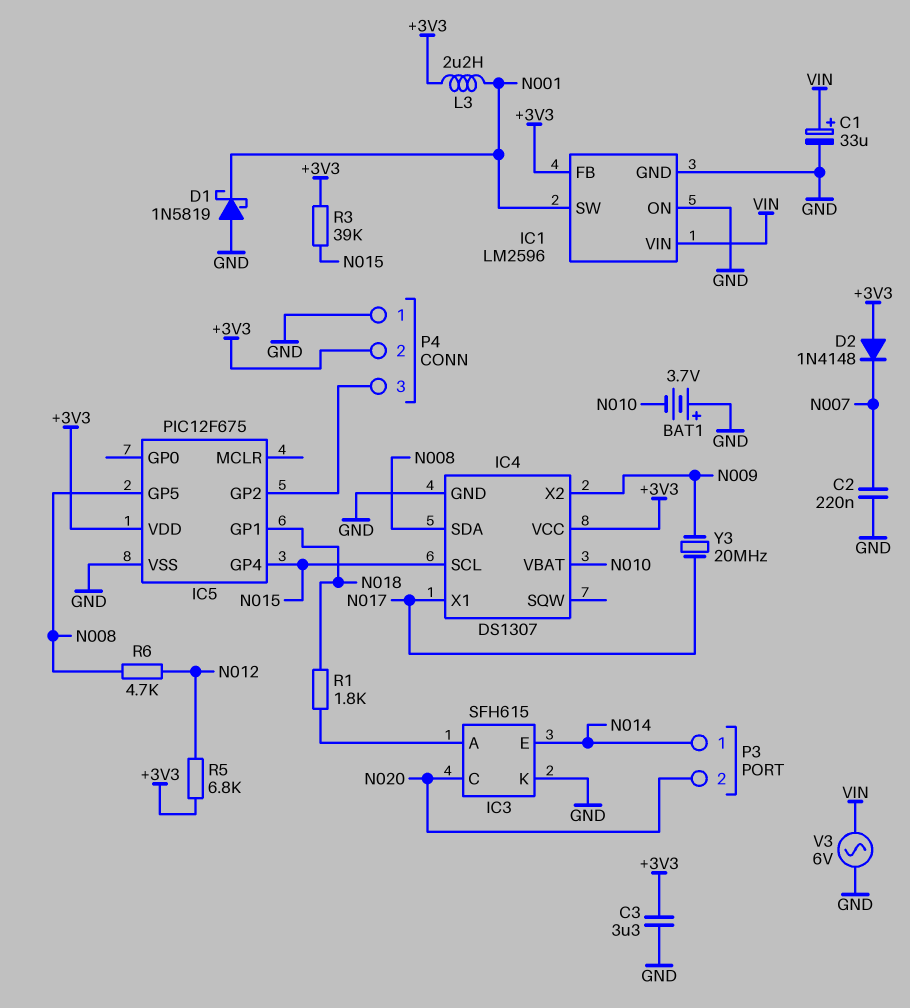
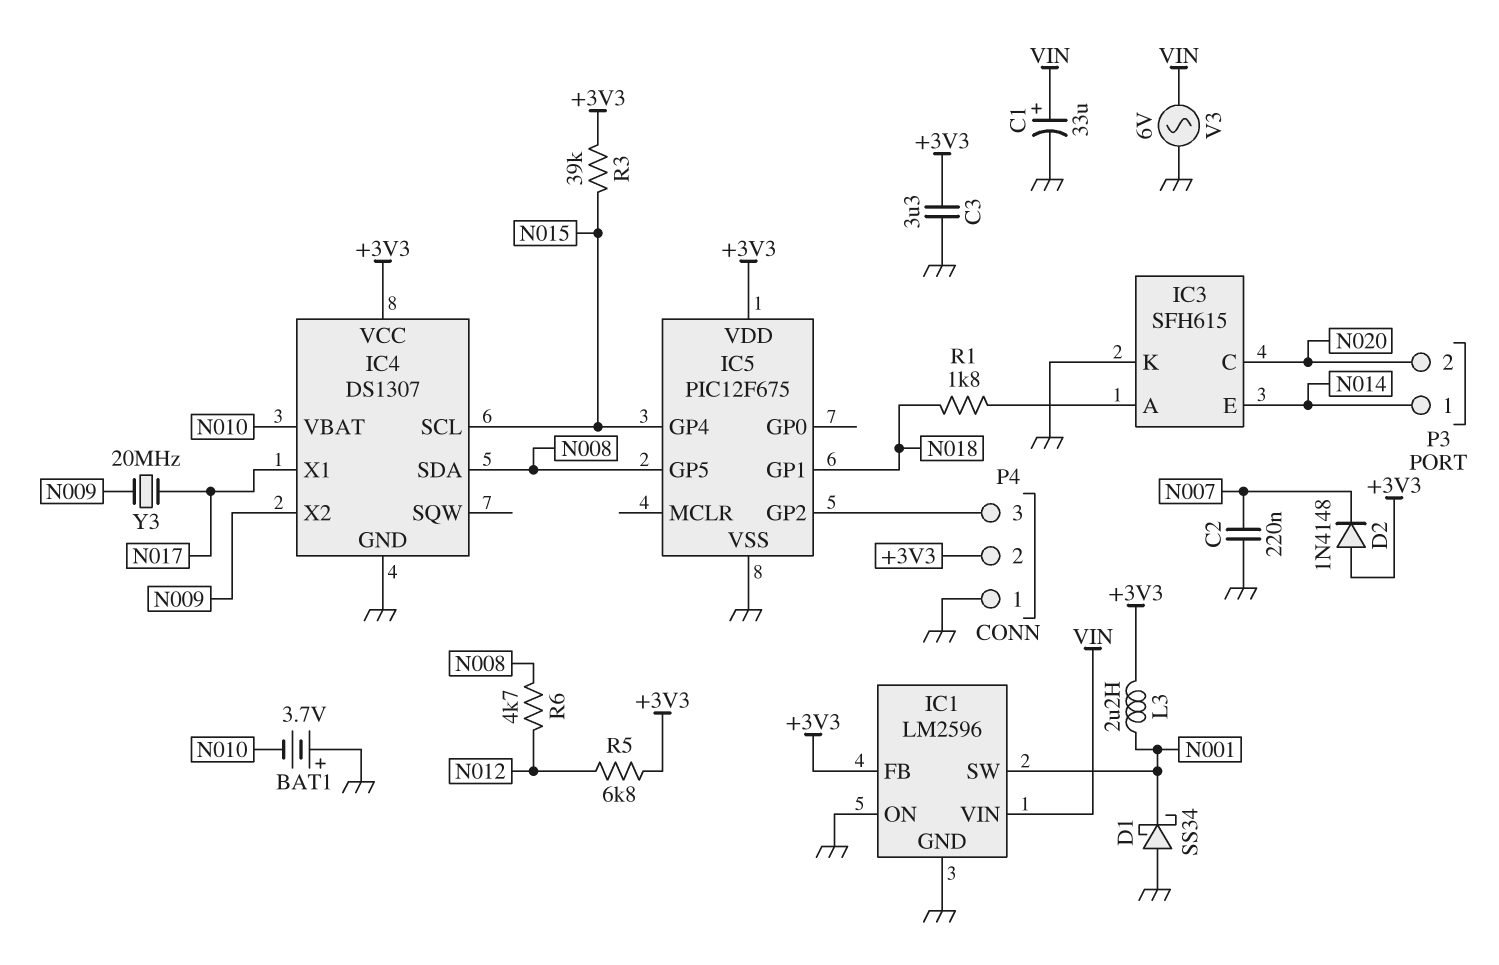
D1: schottky 1N5819 (A GND, K N001) -> schottky SS34 (A GND, K N001)

